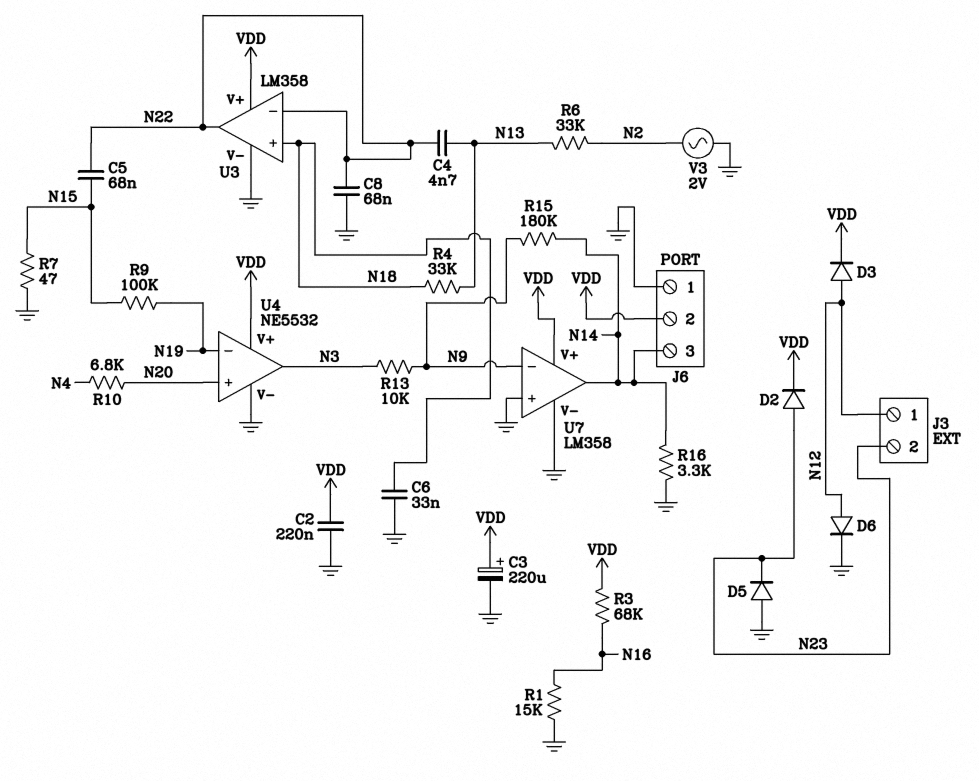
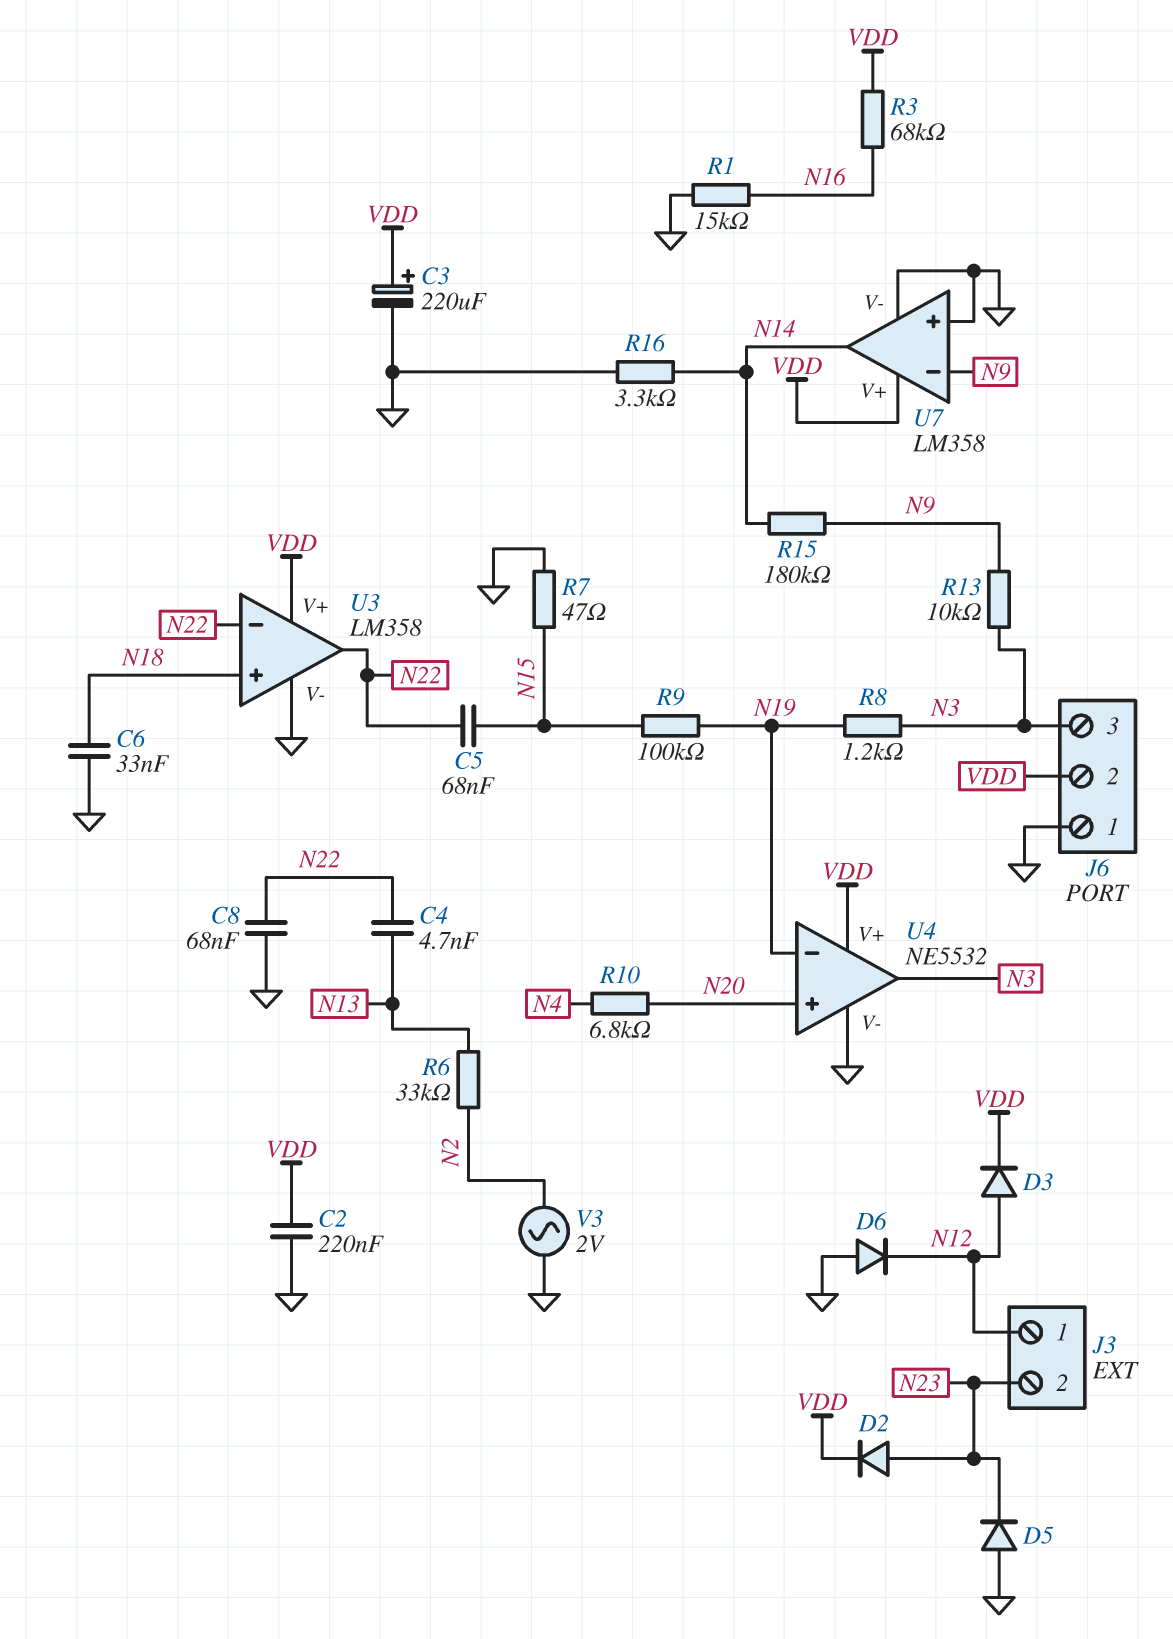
D6: diode (A N12, K GND) -> diode (A GND, K N12)
J6 pin 3: N14 -> N3
R4: 33k (N13, N18) -> none
R8: none -> 1.2k (N3, N19)

